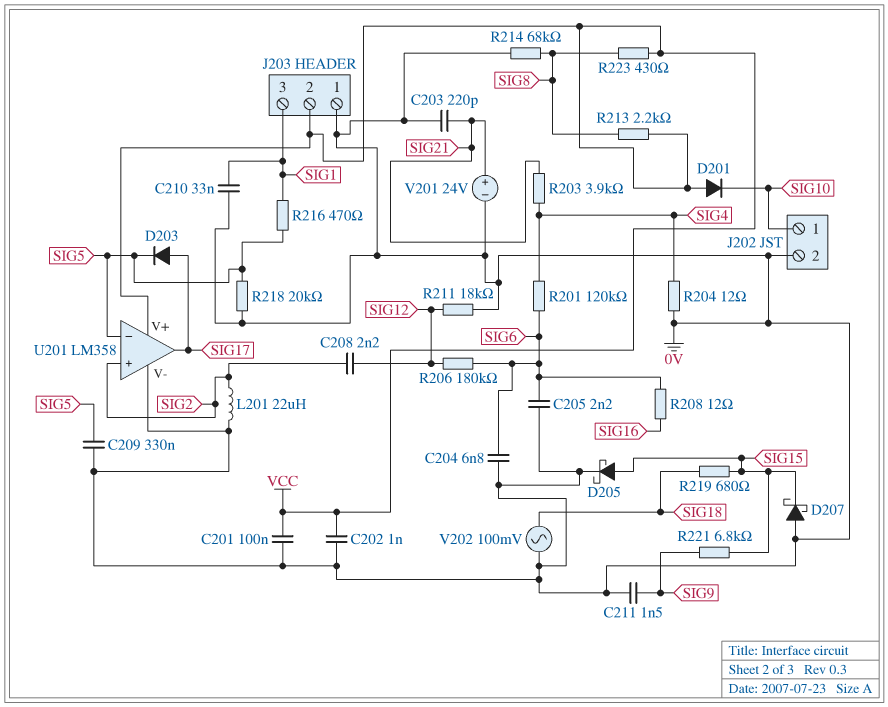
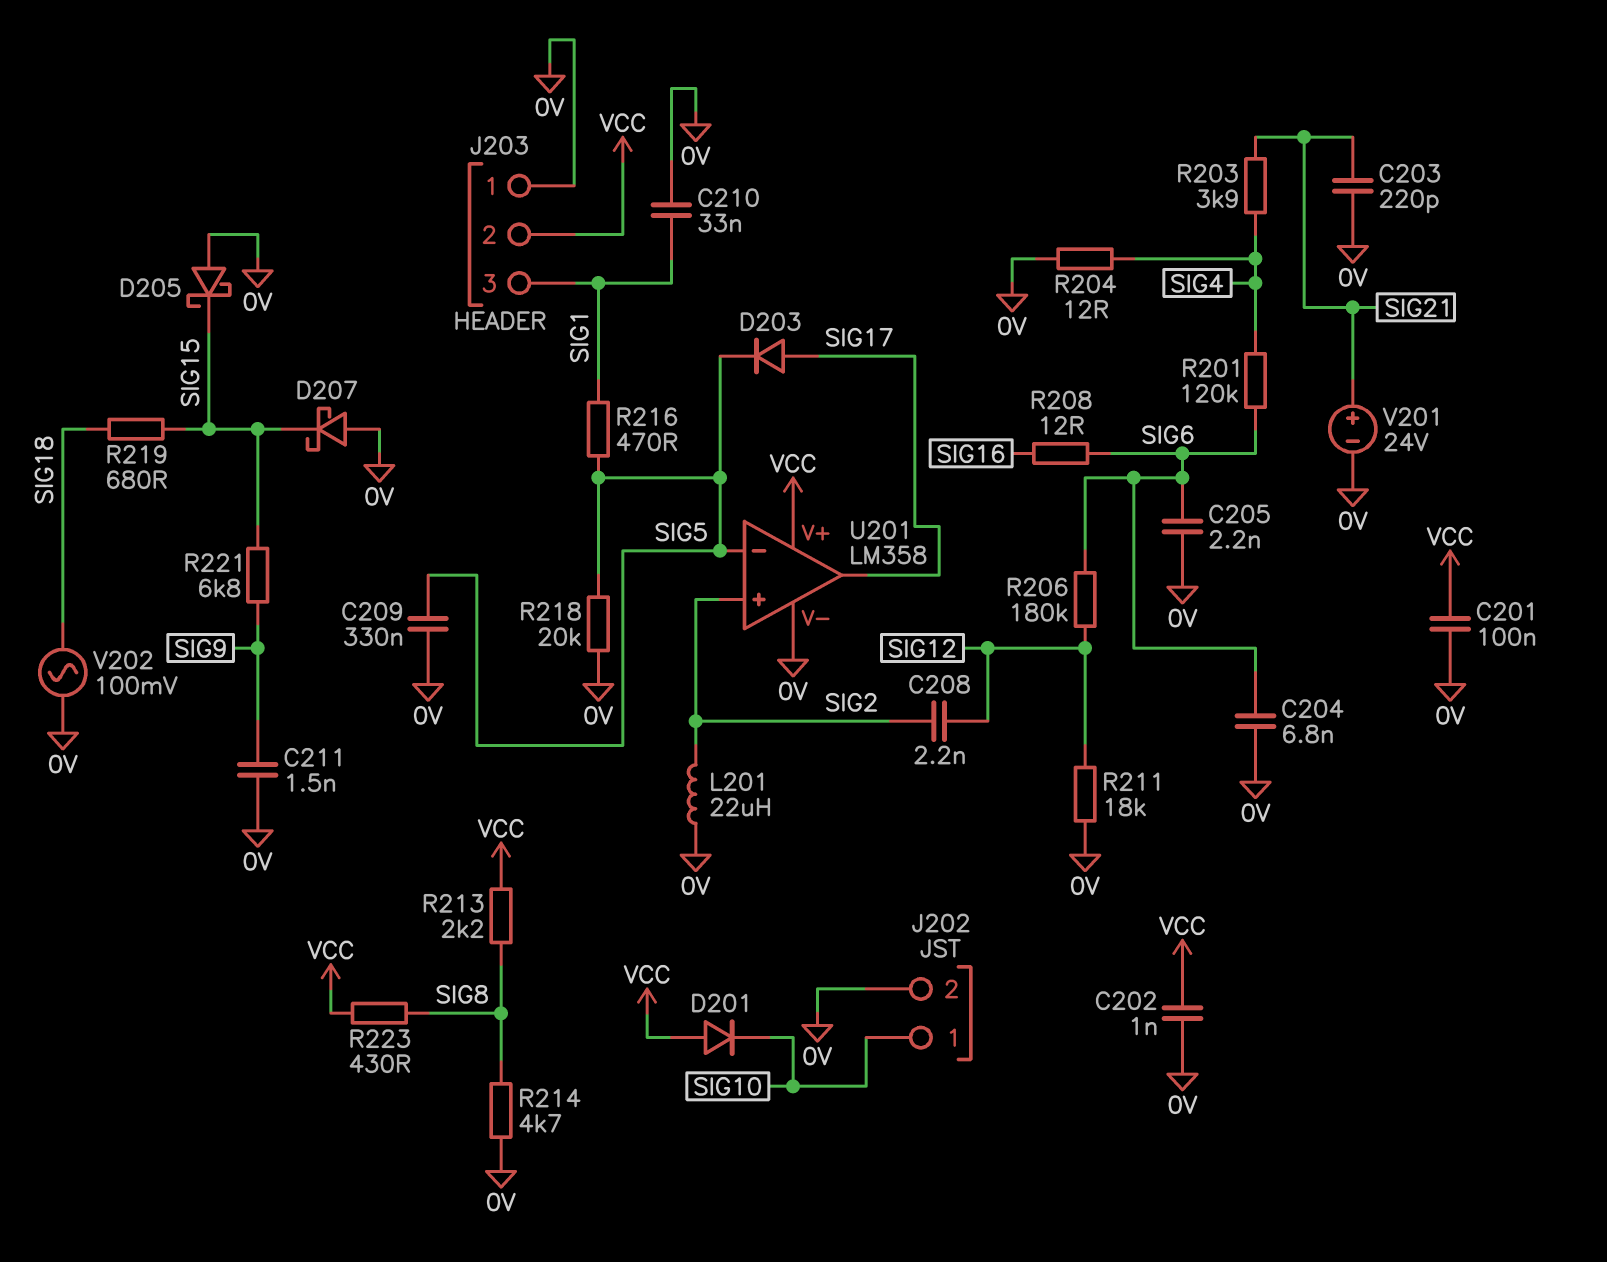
D205: schottky (A SIG15, K 0V) -> schottky (A 0V, K SIG15)
R214: 68k (0V, SIG8) -> 4.7k (0V, SIG8)

